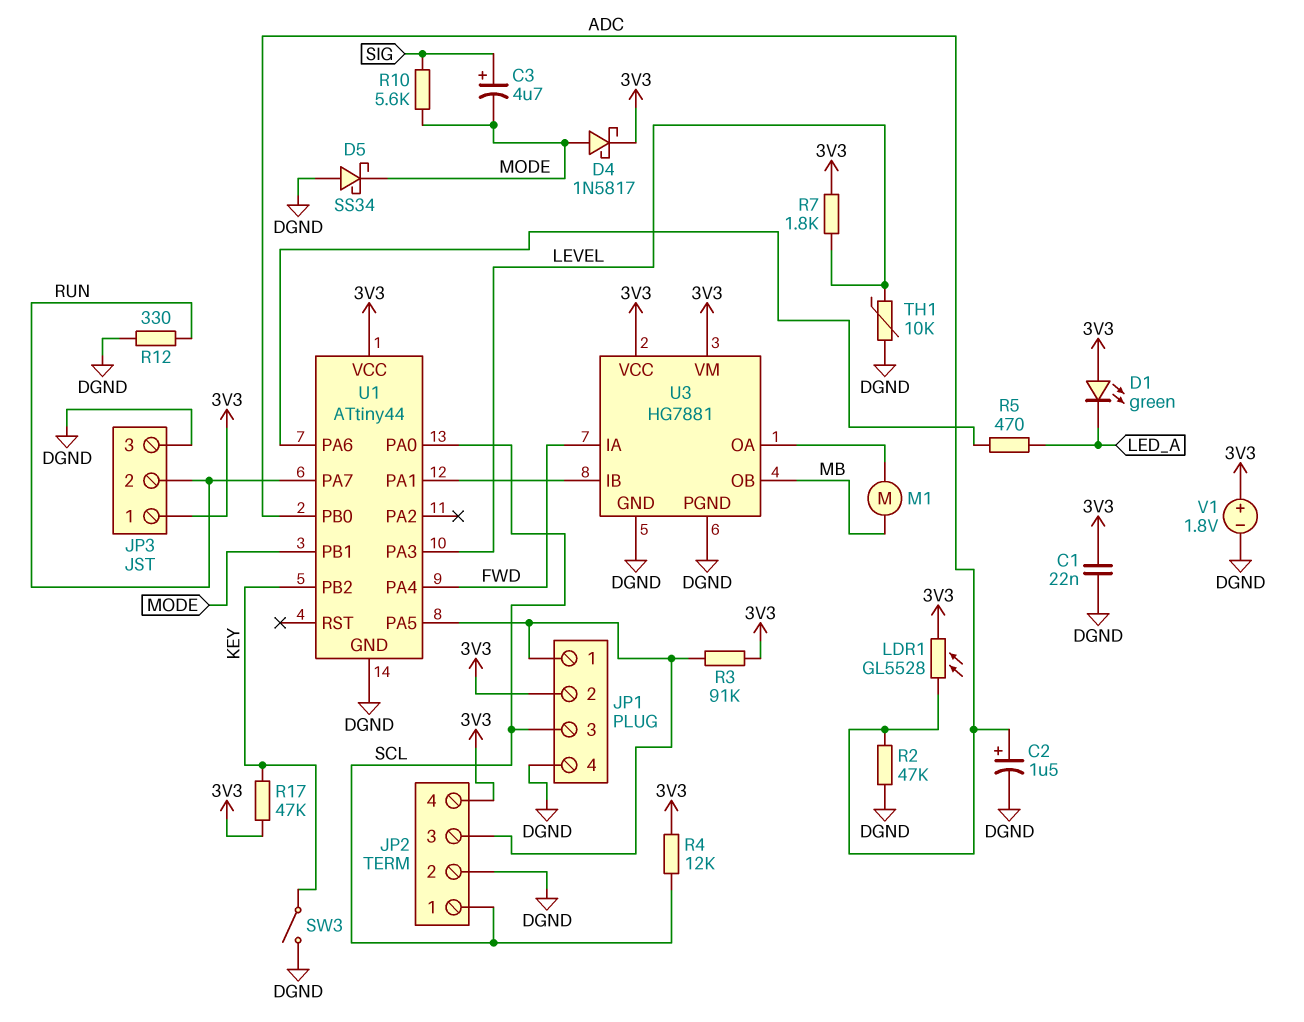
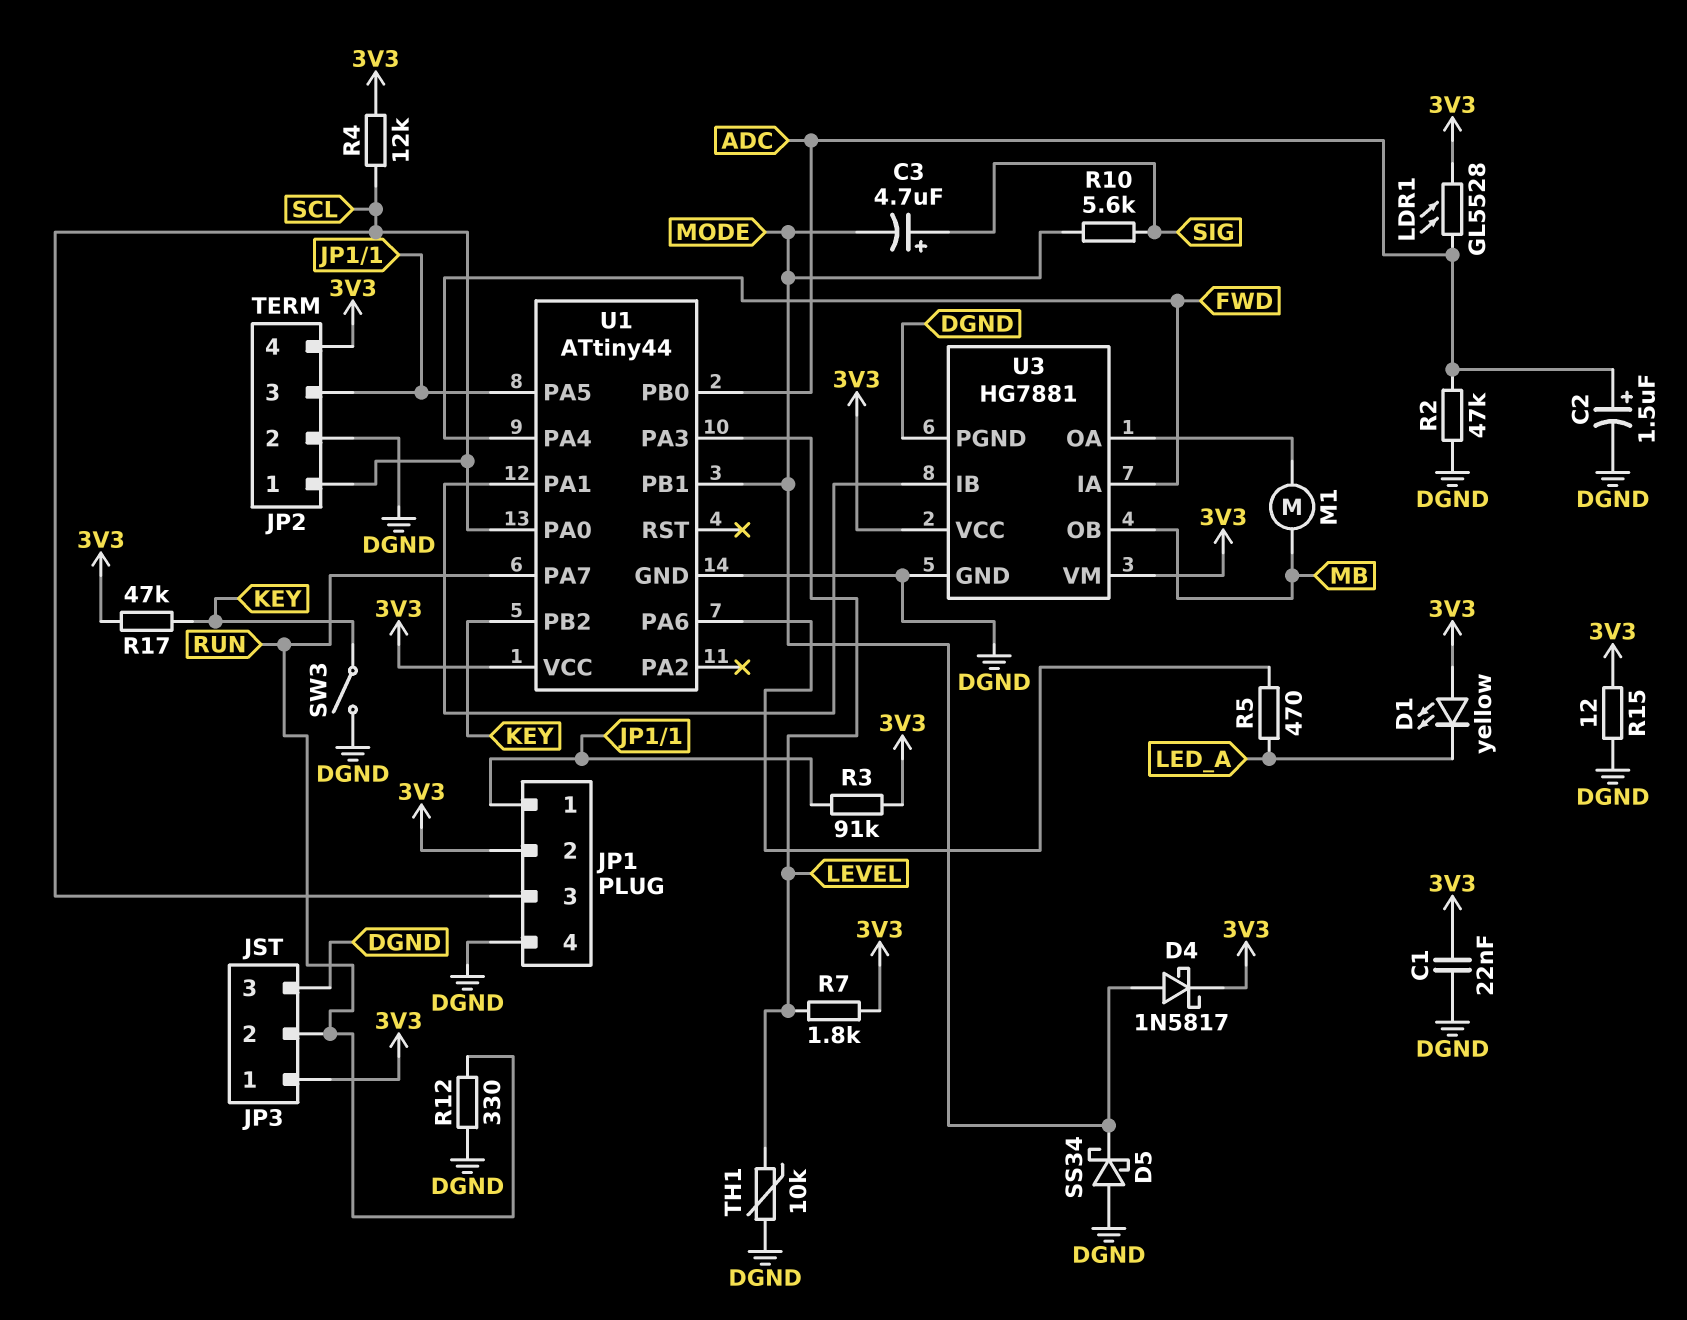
D1: LED green (A 3V3, K LED_A) -> LED yellow (A 3V3, K LED_A)
R15: none -> 12 (3V3, DGND)
V1: 1.8V (plus 3V3, minus DGND) -> none

